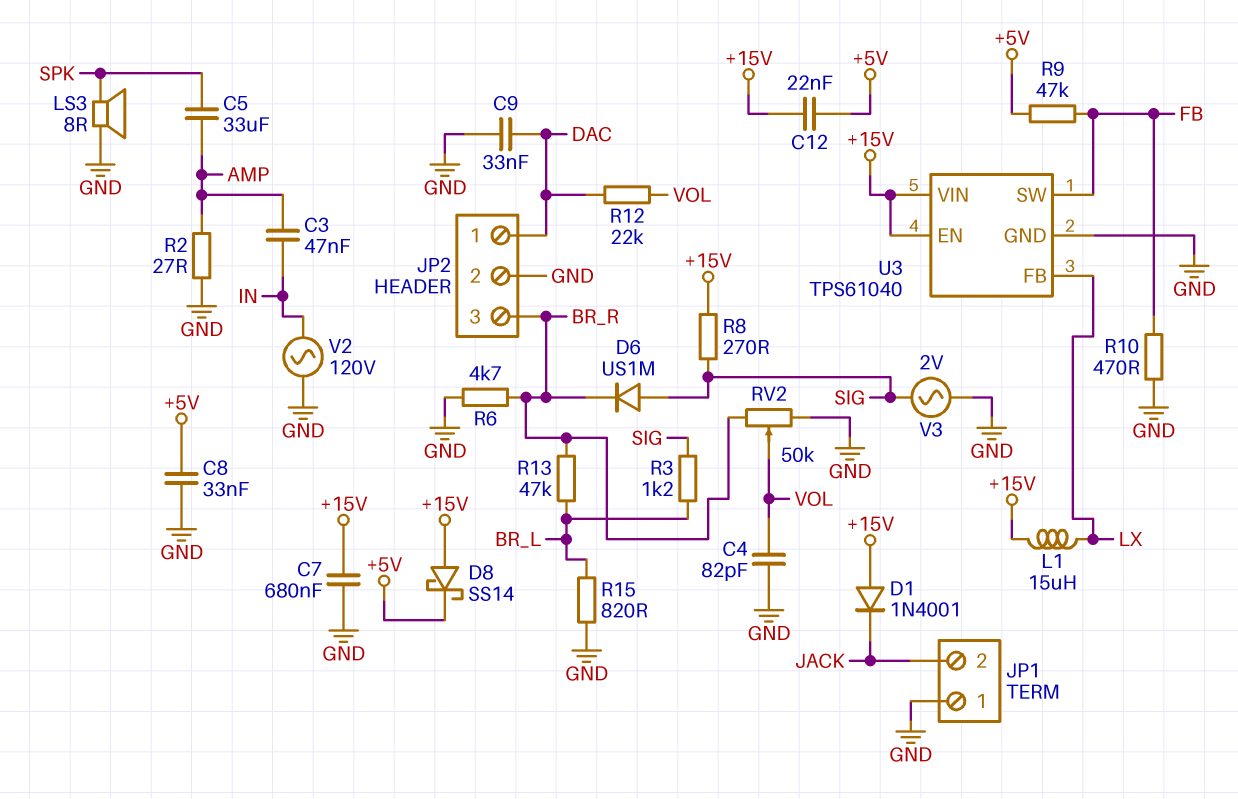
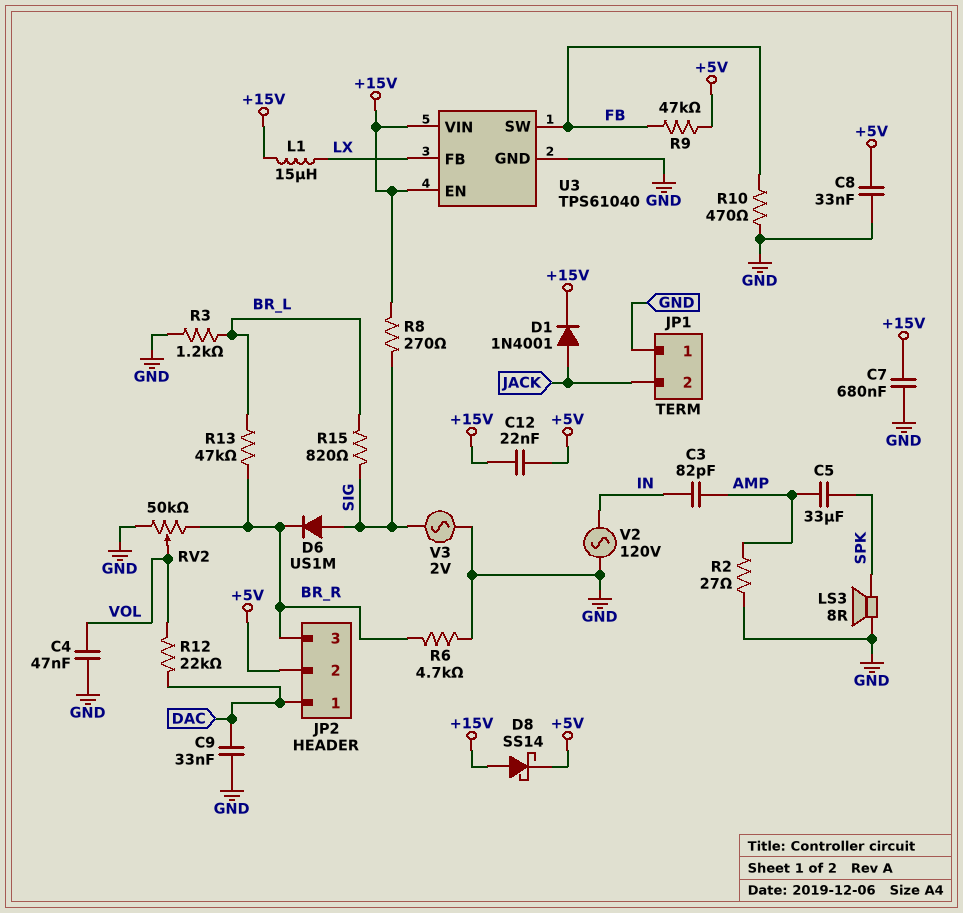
C3: 47nF (AMP, IN) -> 82pF (AMP, IN)
C4: 82pF (GND, VOL) -> 47nF (GND, VOL)
D1: diode 1N4001 (A +15V, K JACK) -> diode 1N4001 (A JACK, K +15V)
JP2 pin 2: GND -> +5V
R3: 1.2k (BR_L, SIG) -> 1.2k (BR_L, GND)
R15: 820 (BR_L, GND) -> 820 (BR_L, SIG)

